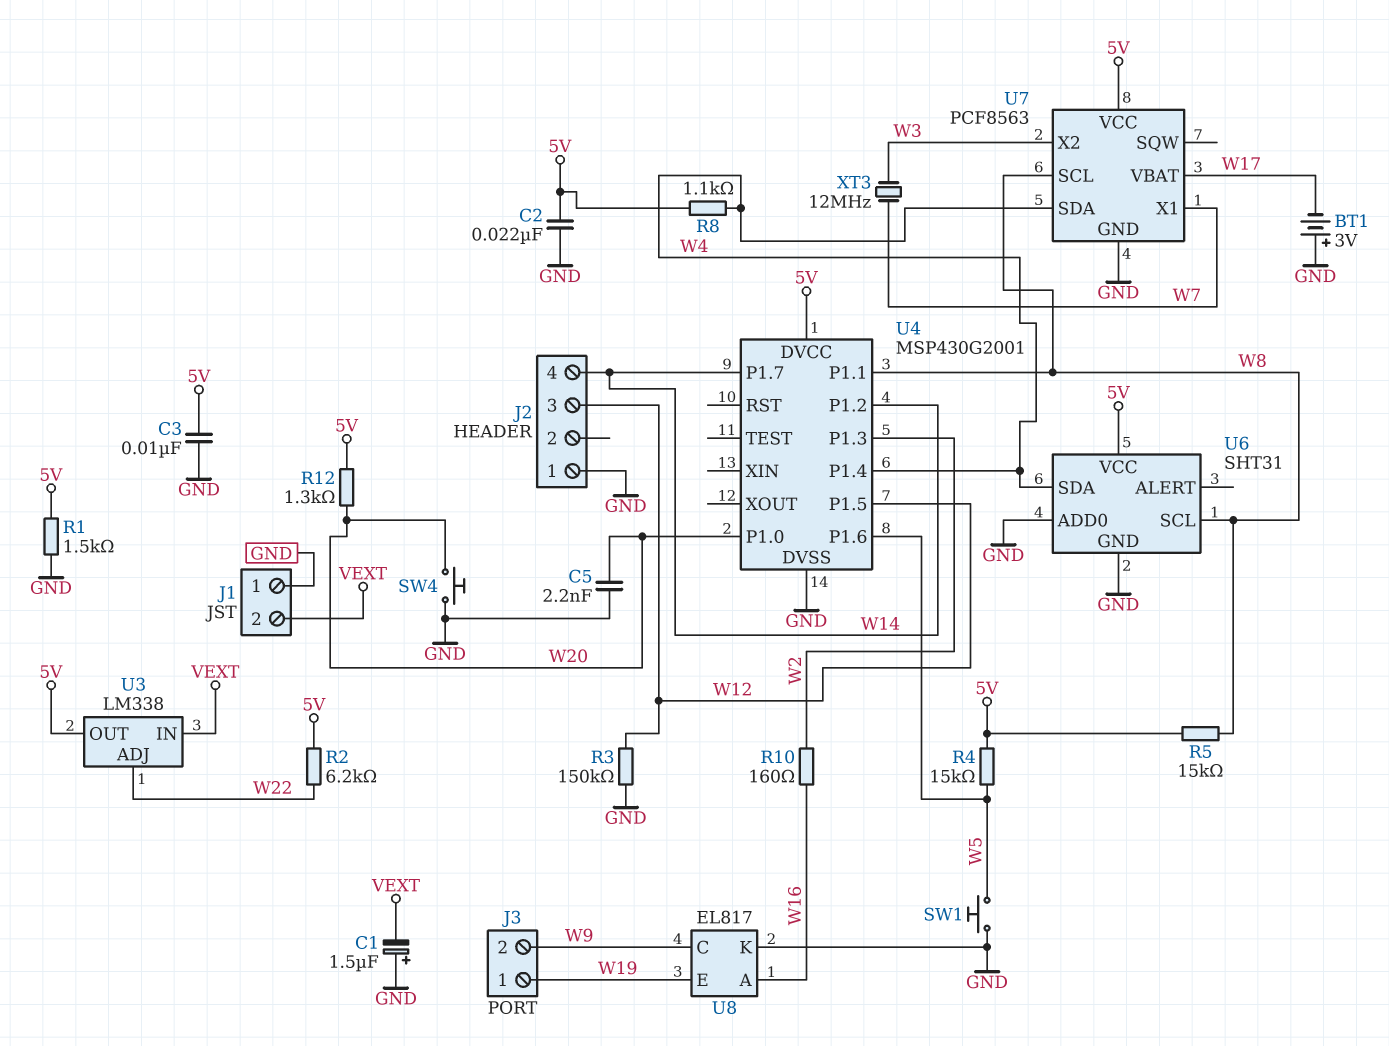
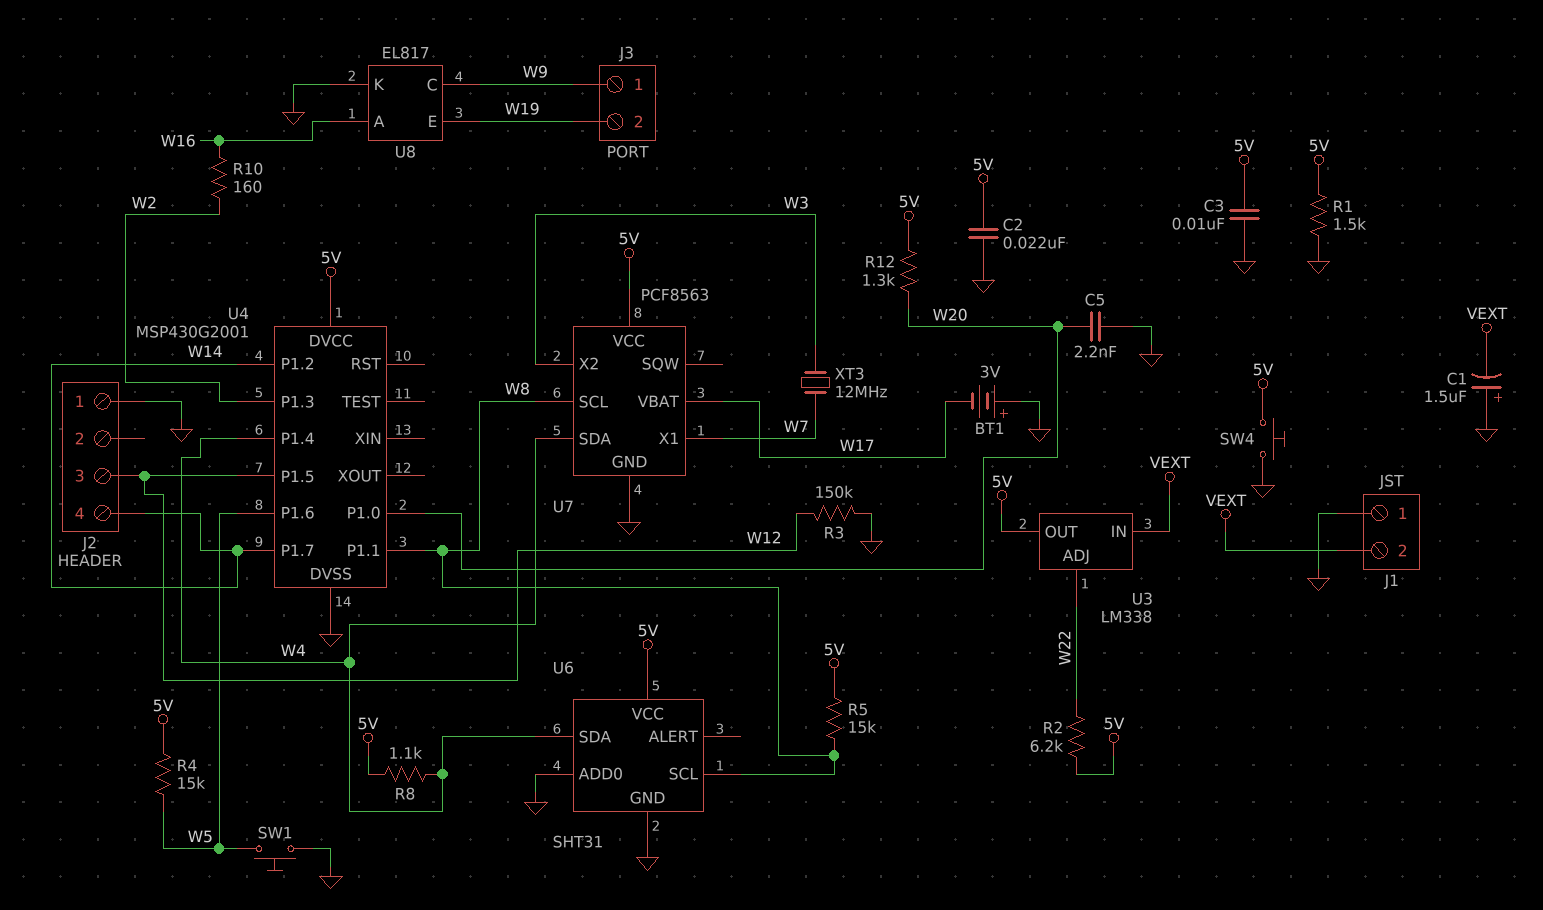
J3 pin 1: W19 -> W9
J3 pin 2: W9 -> W19
SW4: button (GND, W20) -> button (5V, GND)

